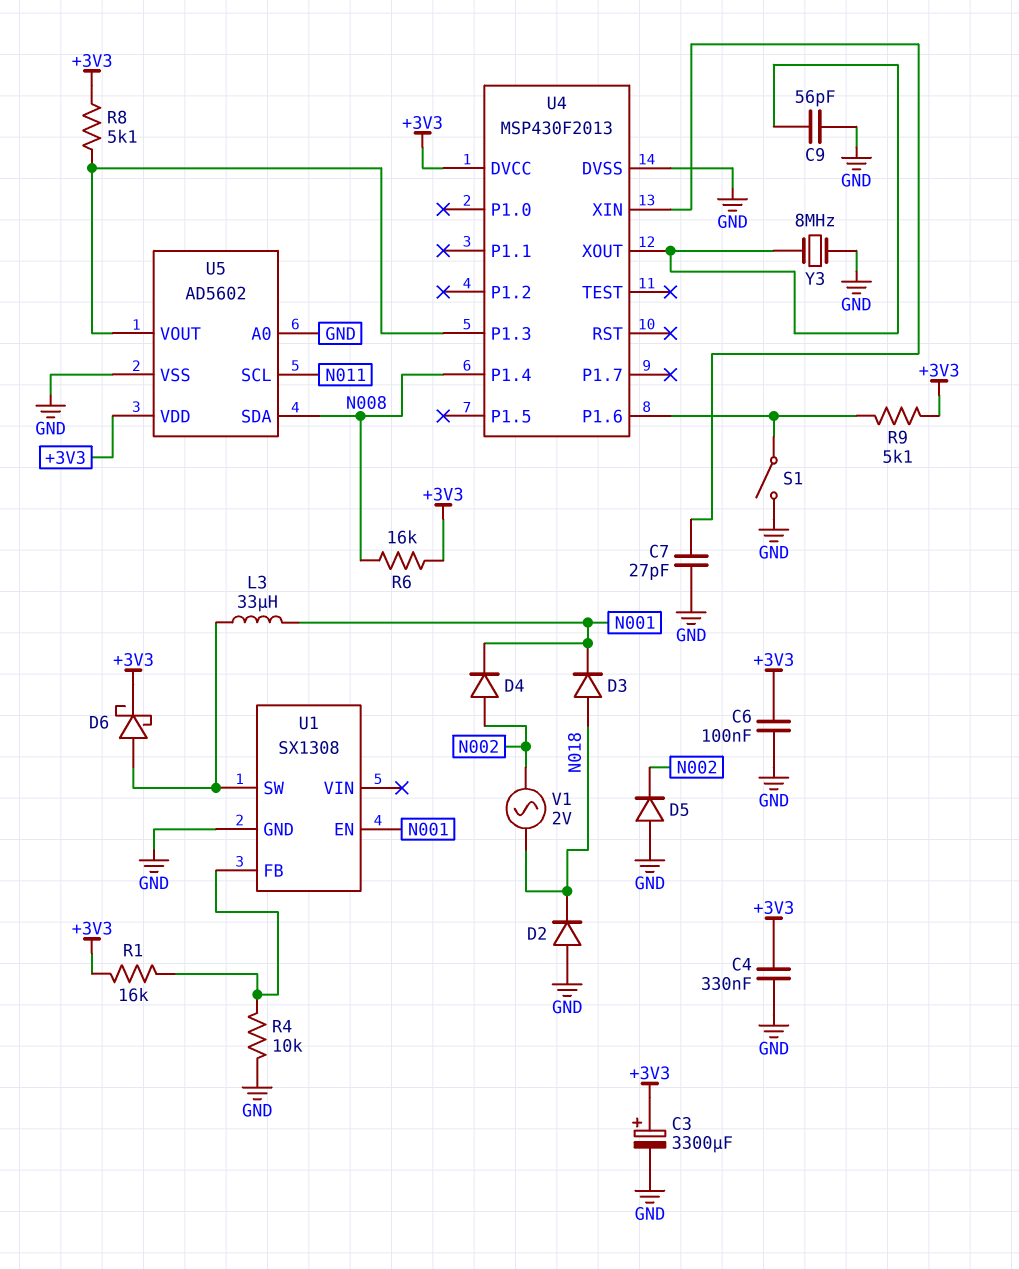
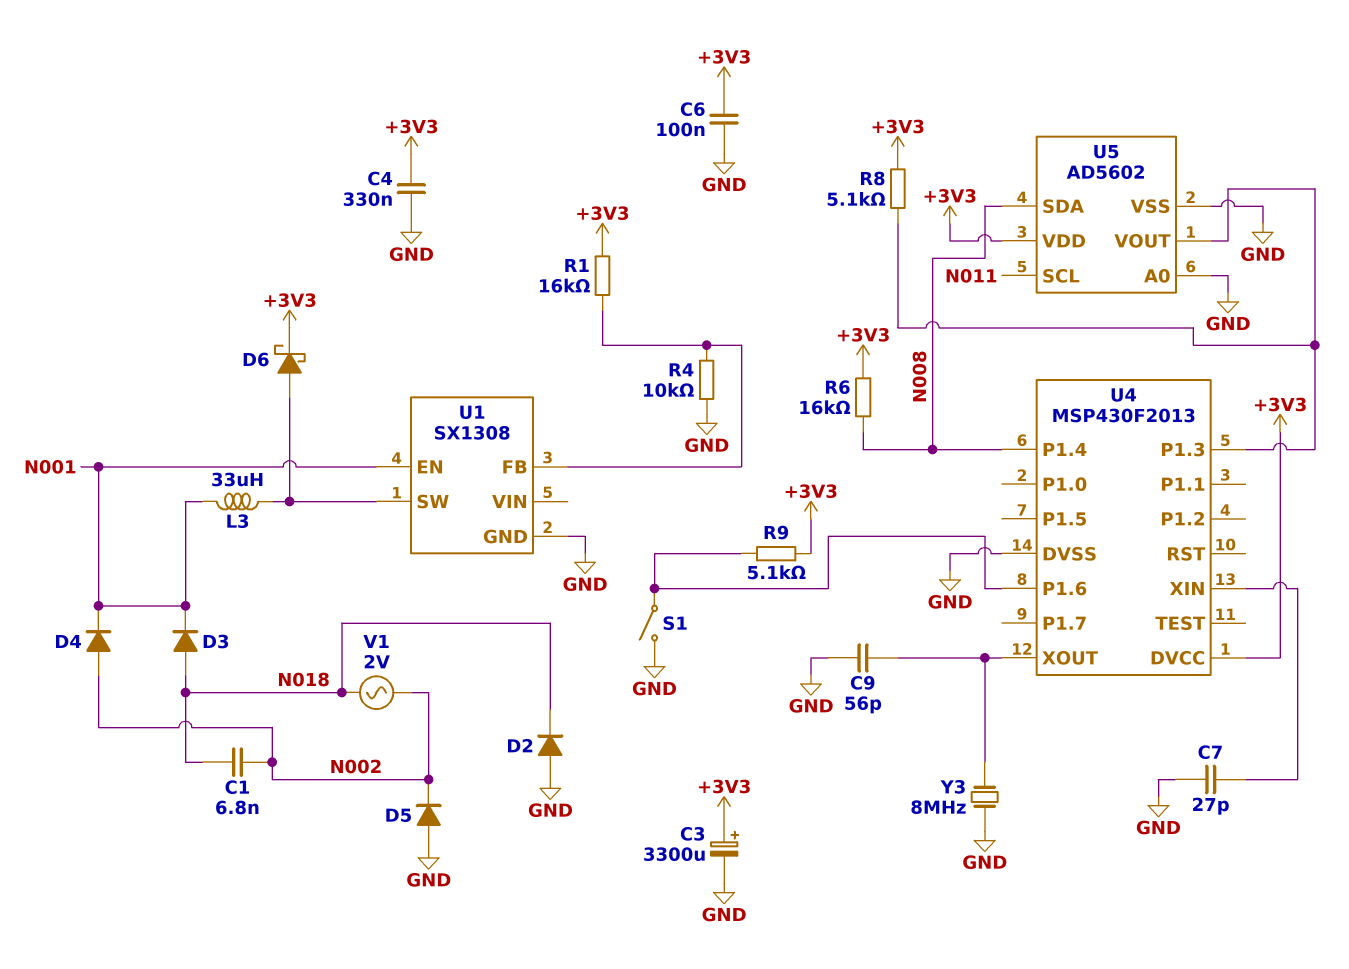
C1: none -> 6.8nF (N002, N018)

